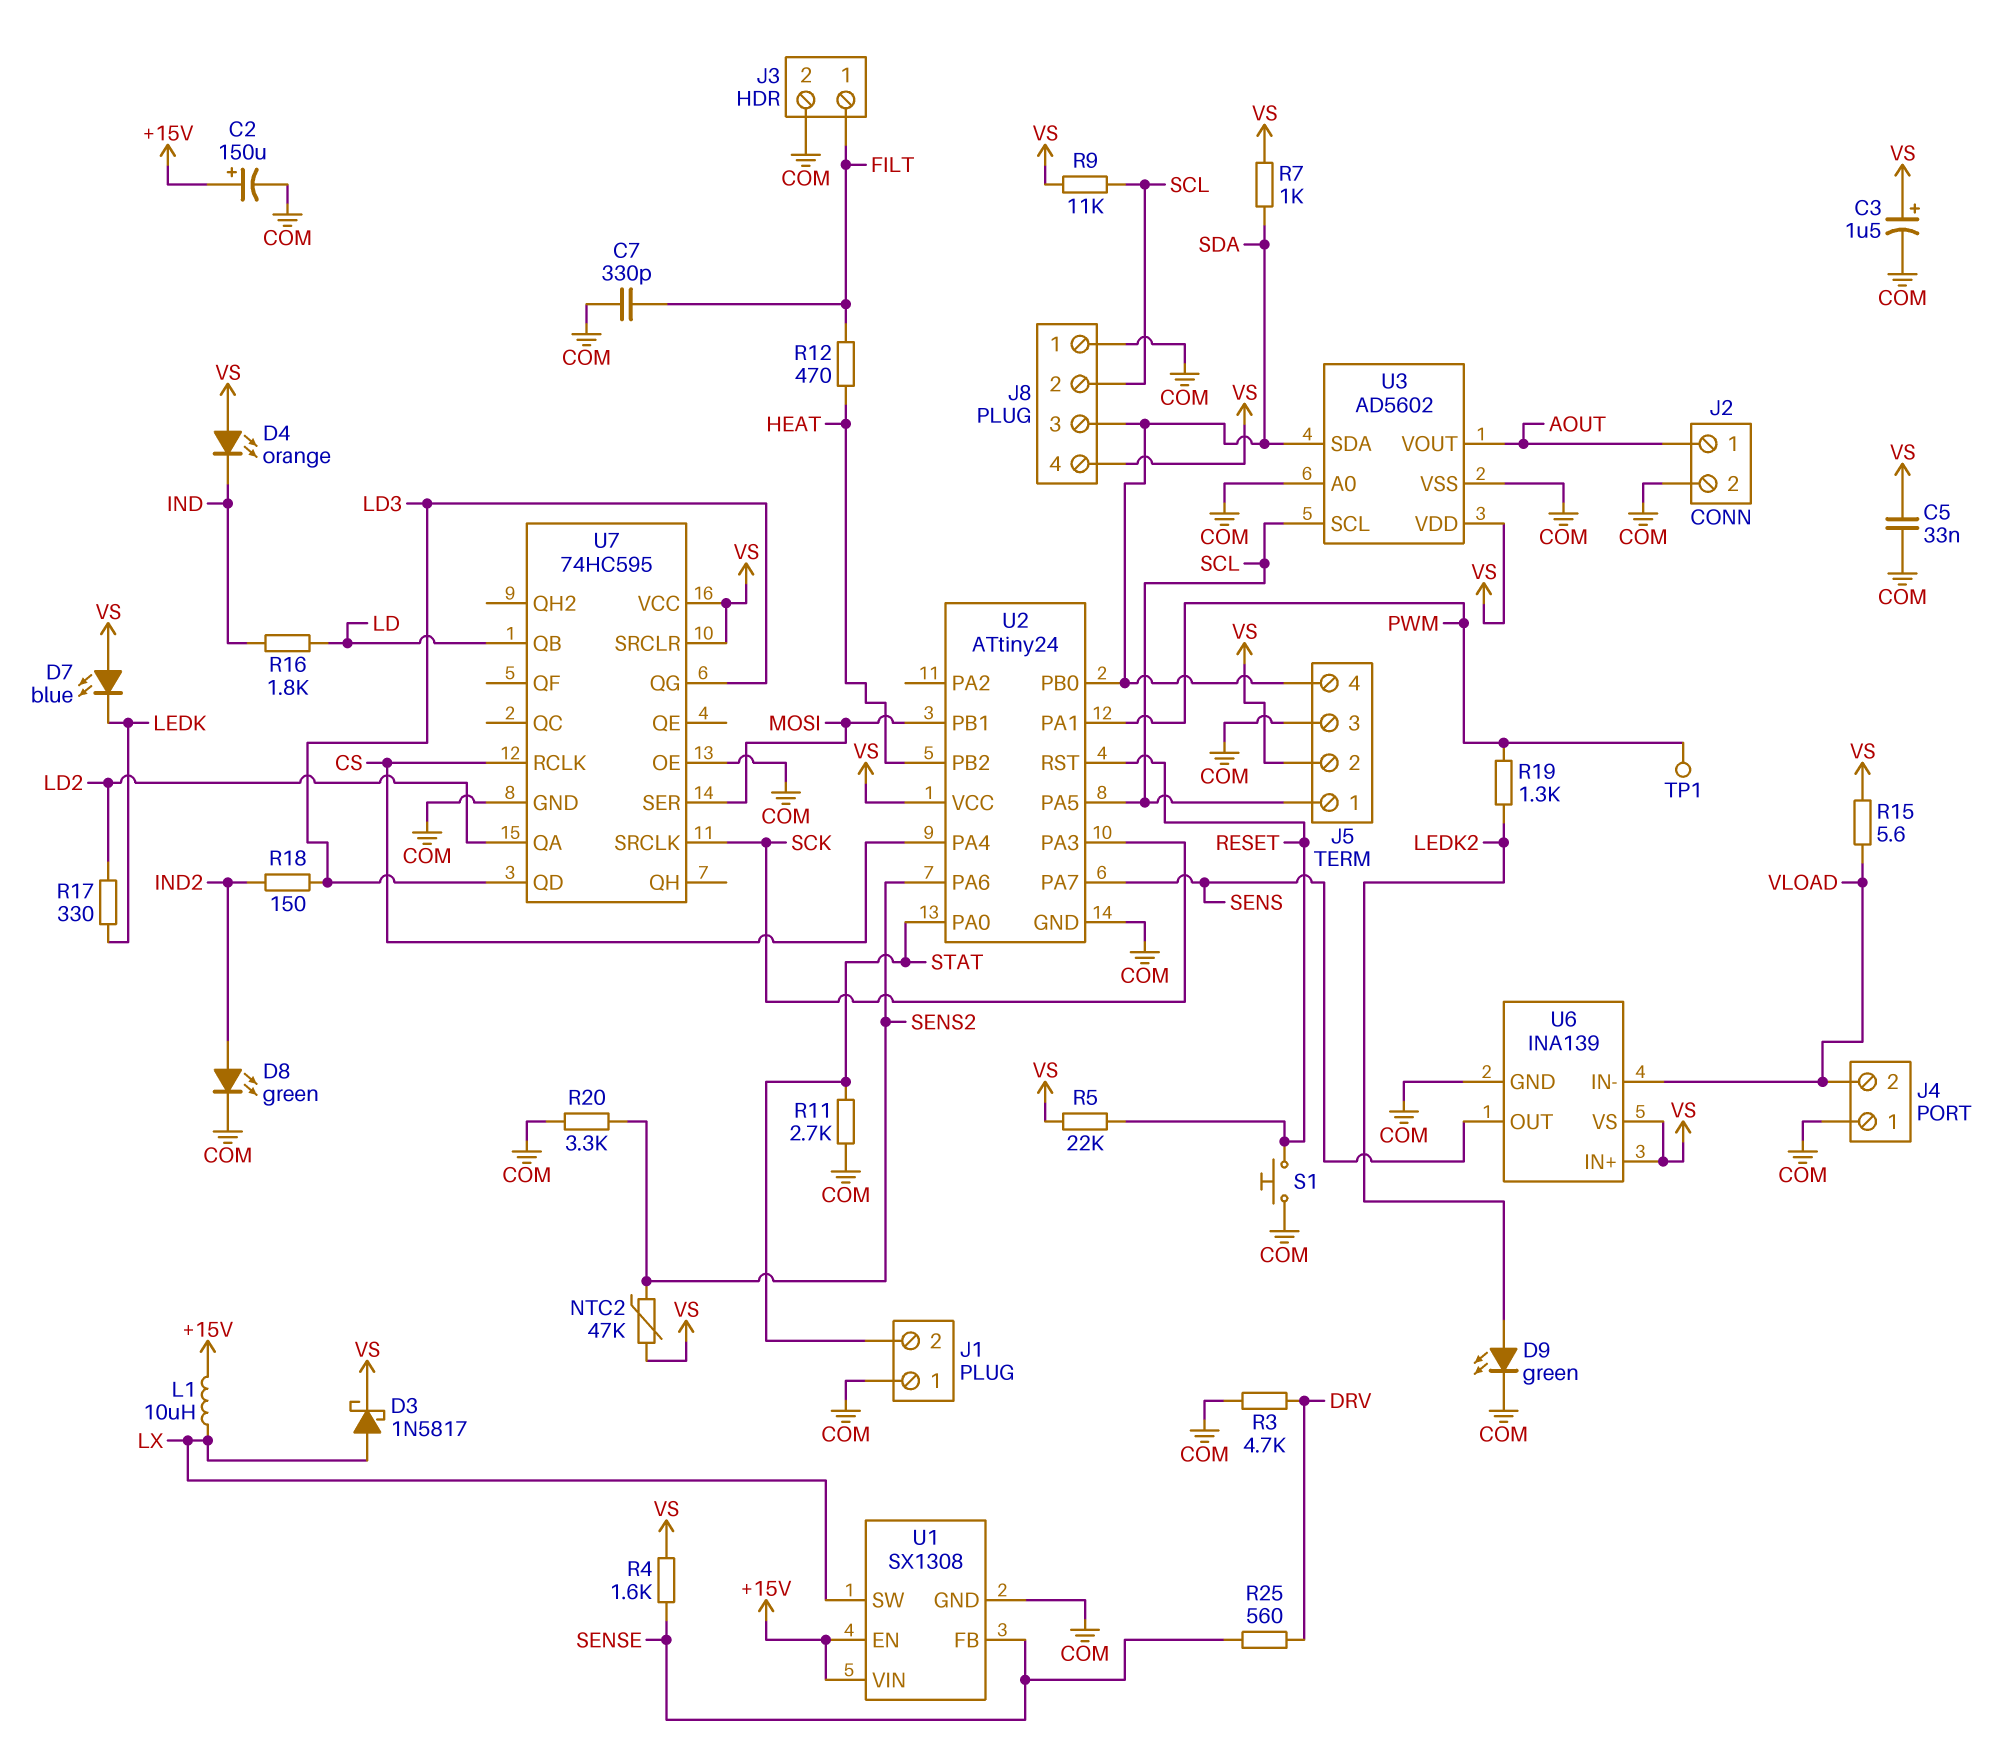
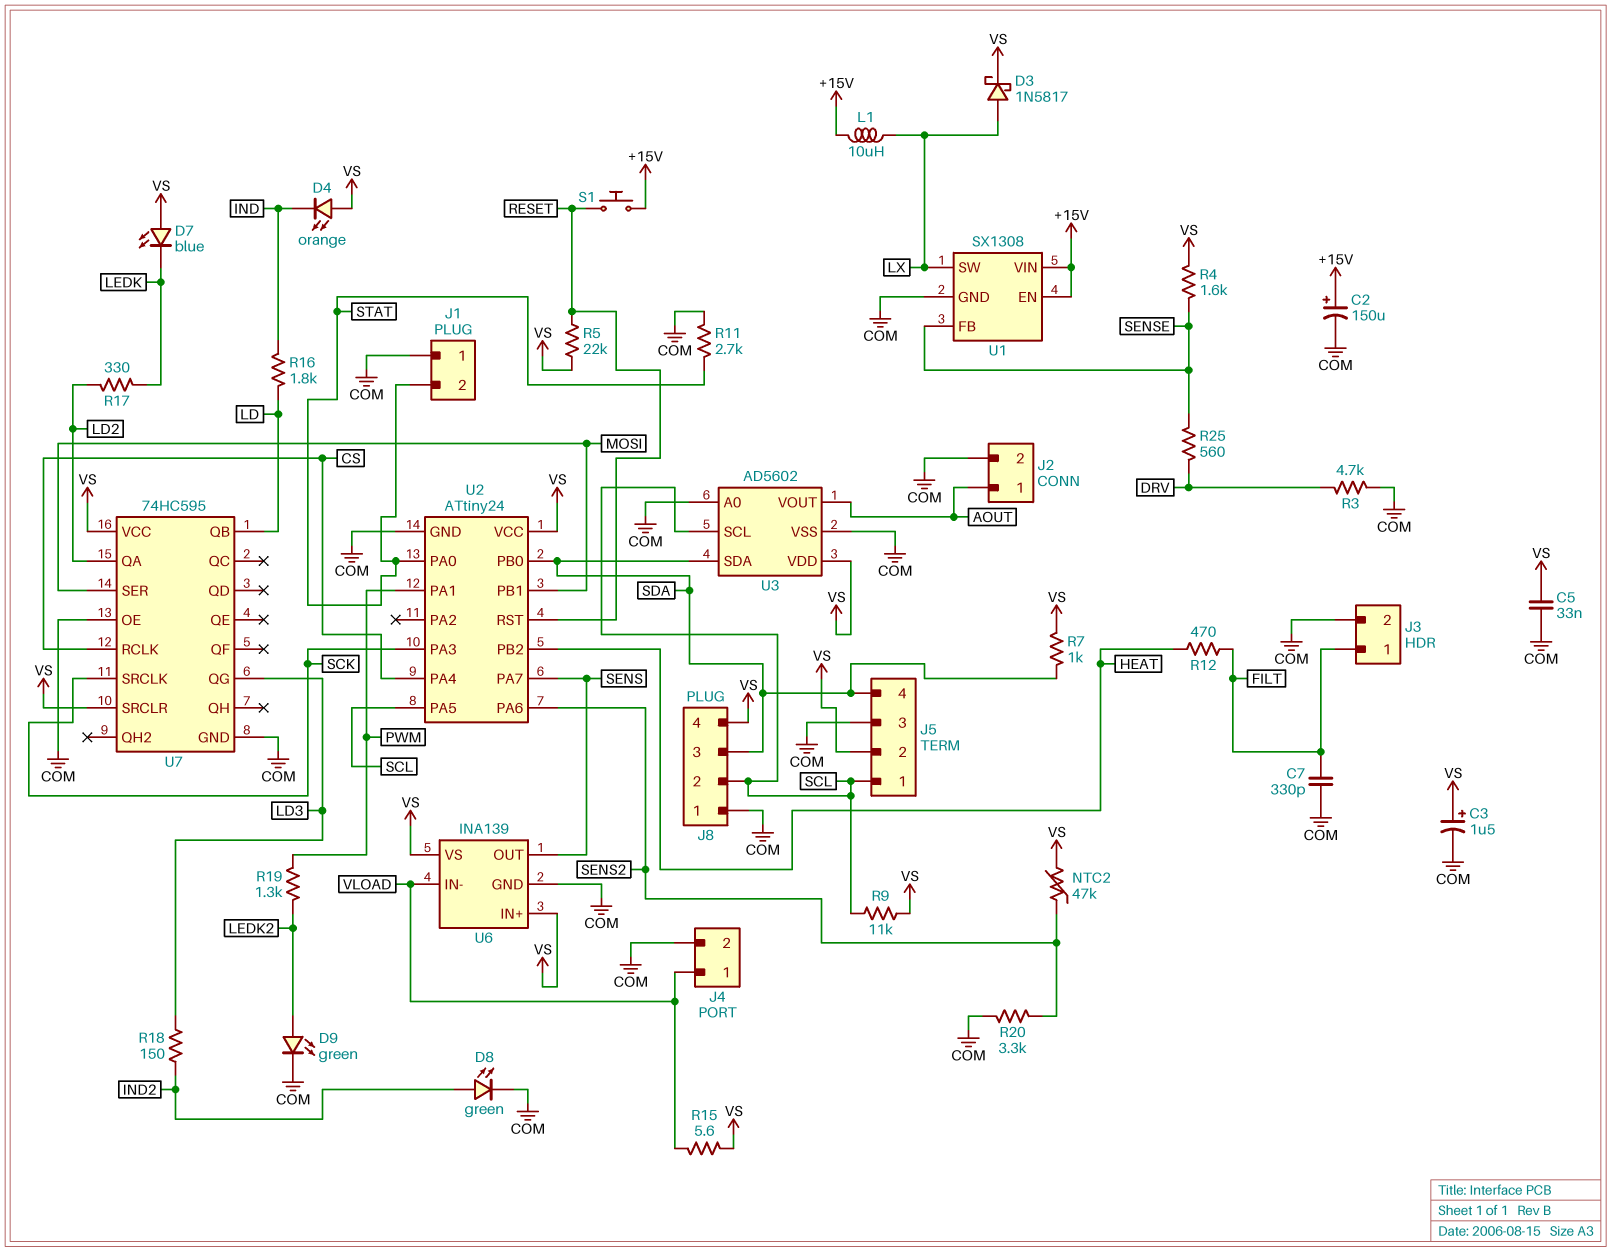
J4 pin 1: COM -> VLOAD
J4 pin 2: VLOAD -> COM
S1: button (COM, RESET) -> button (+15V, RESET)
TP1: test point (PWM) -> none
U7 pin QD: LD3 -> none

